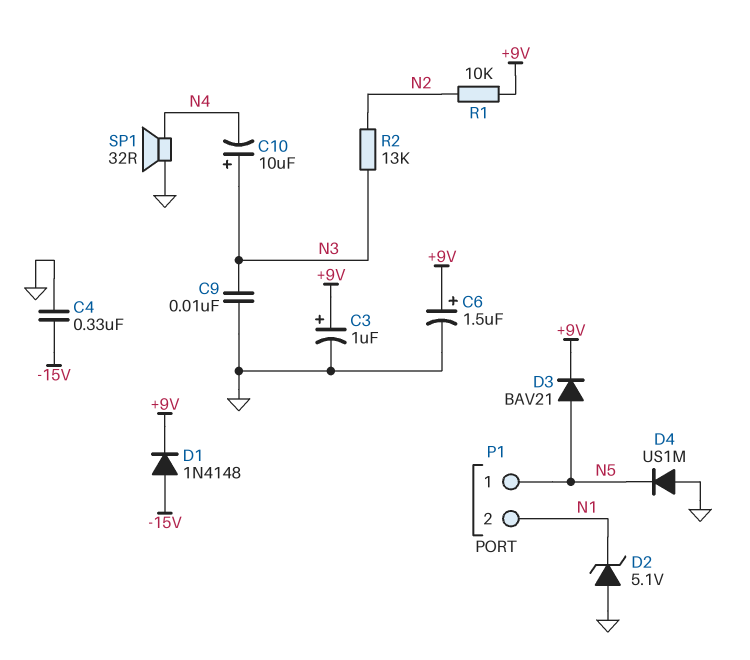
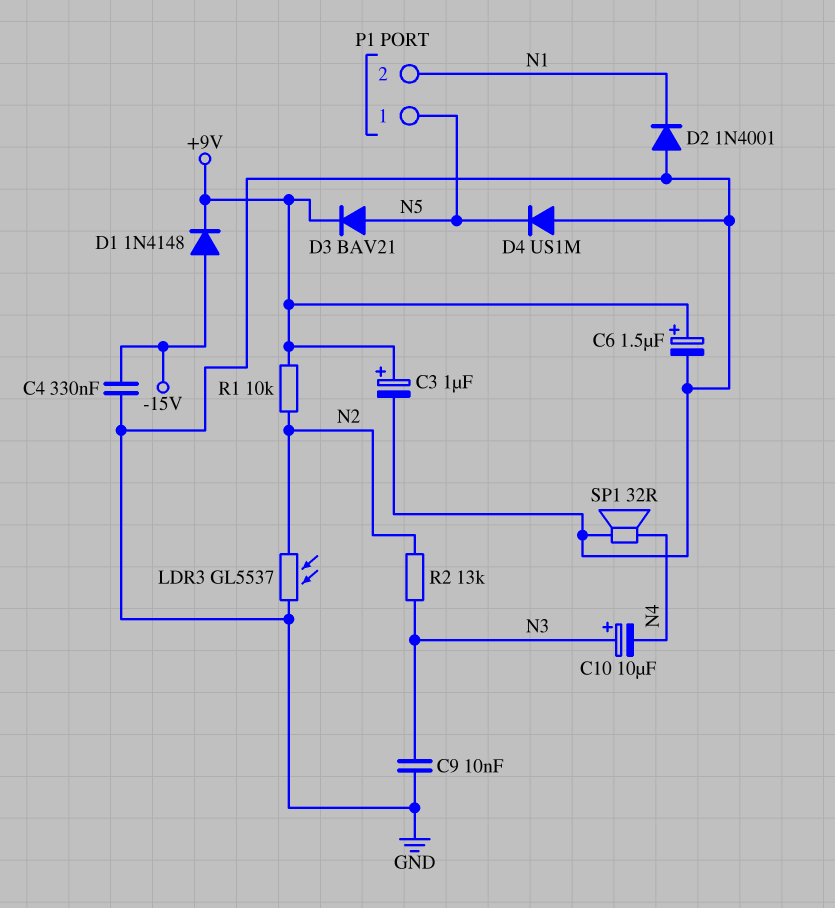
D2: zener 5.1V (A GND, K N1) -> diode 1N4001 (A GND, K N1)
LDR3: none -> GL5537 (GND, N2)

